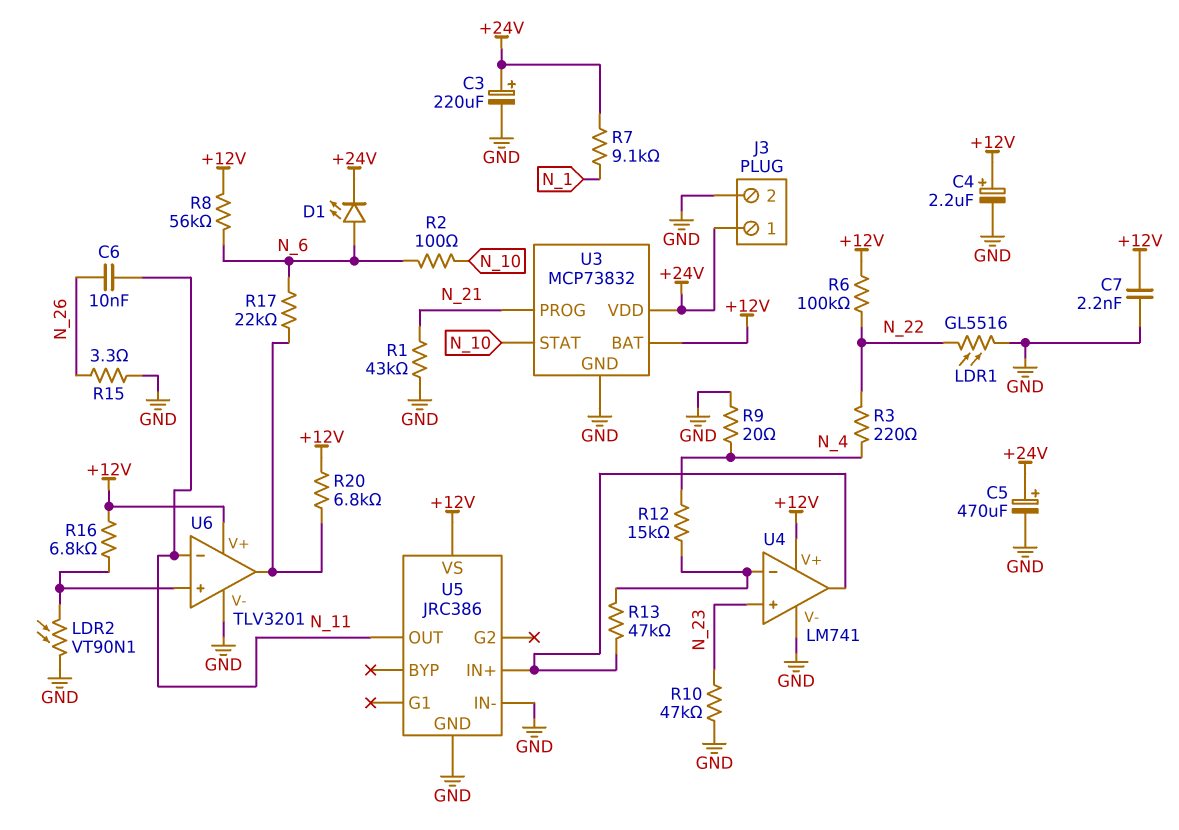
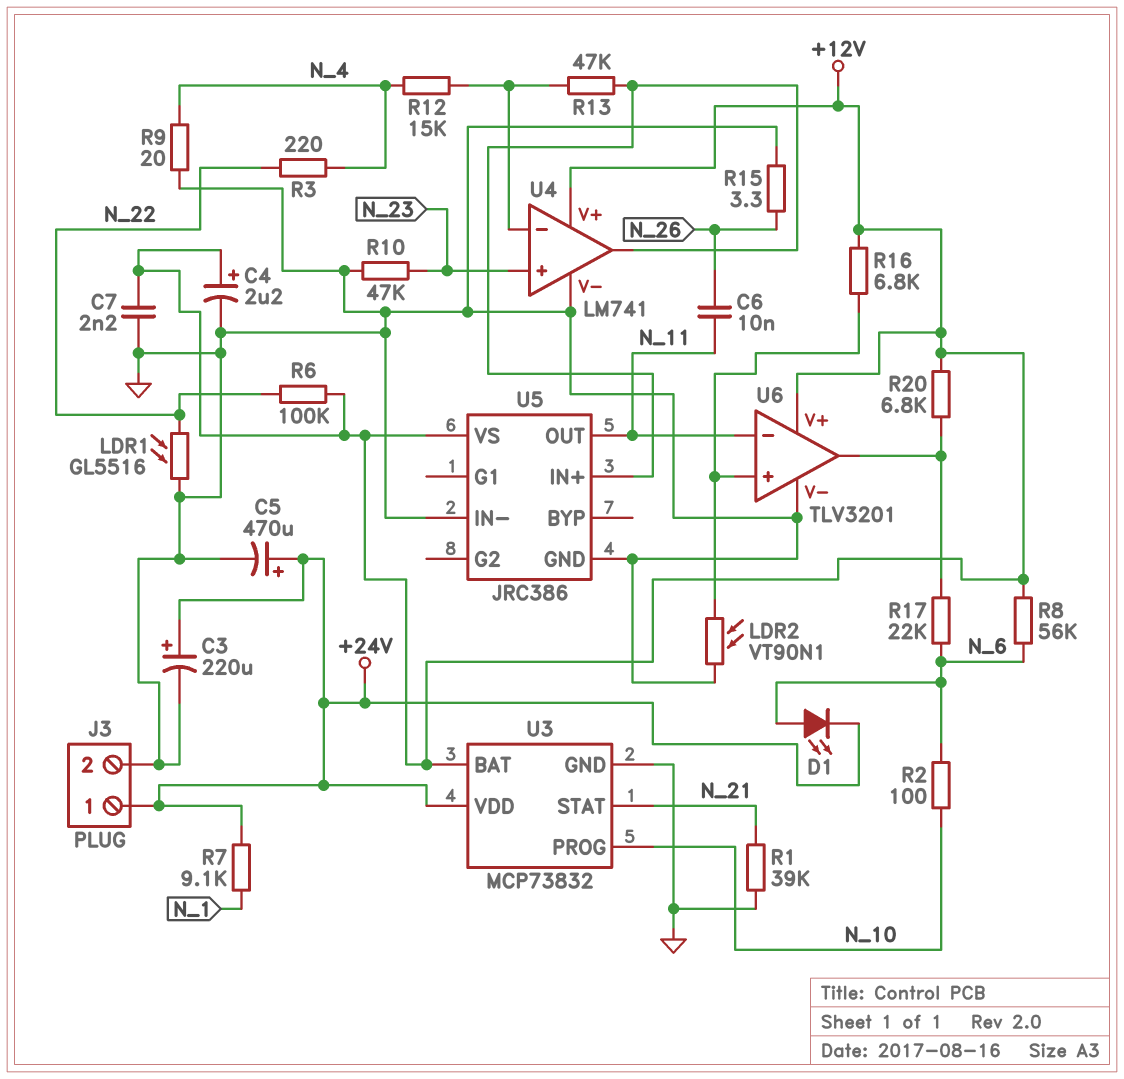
R1: 43k (GND, N_21) -> 39k (GND, N_21)
U3 pin PROG: N_21 -> N_10
U3 pin STAT: N_10 -> N_21

